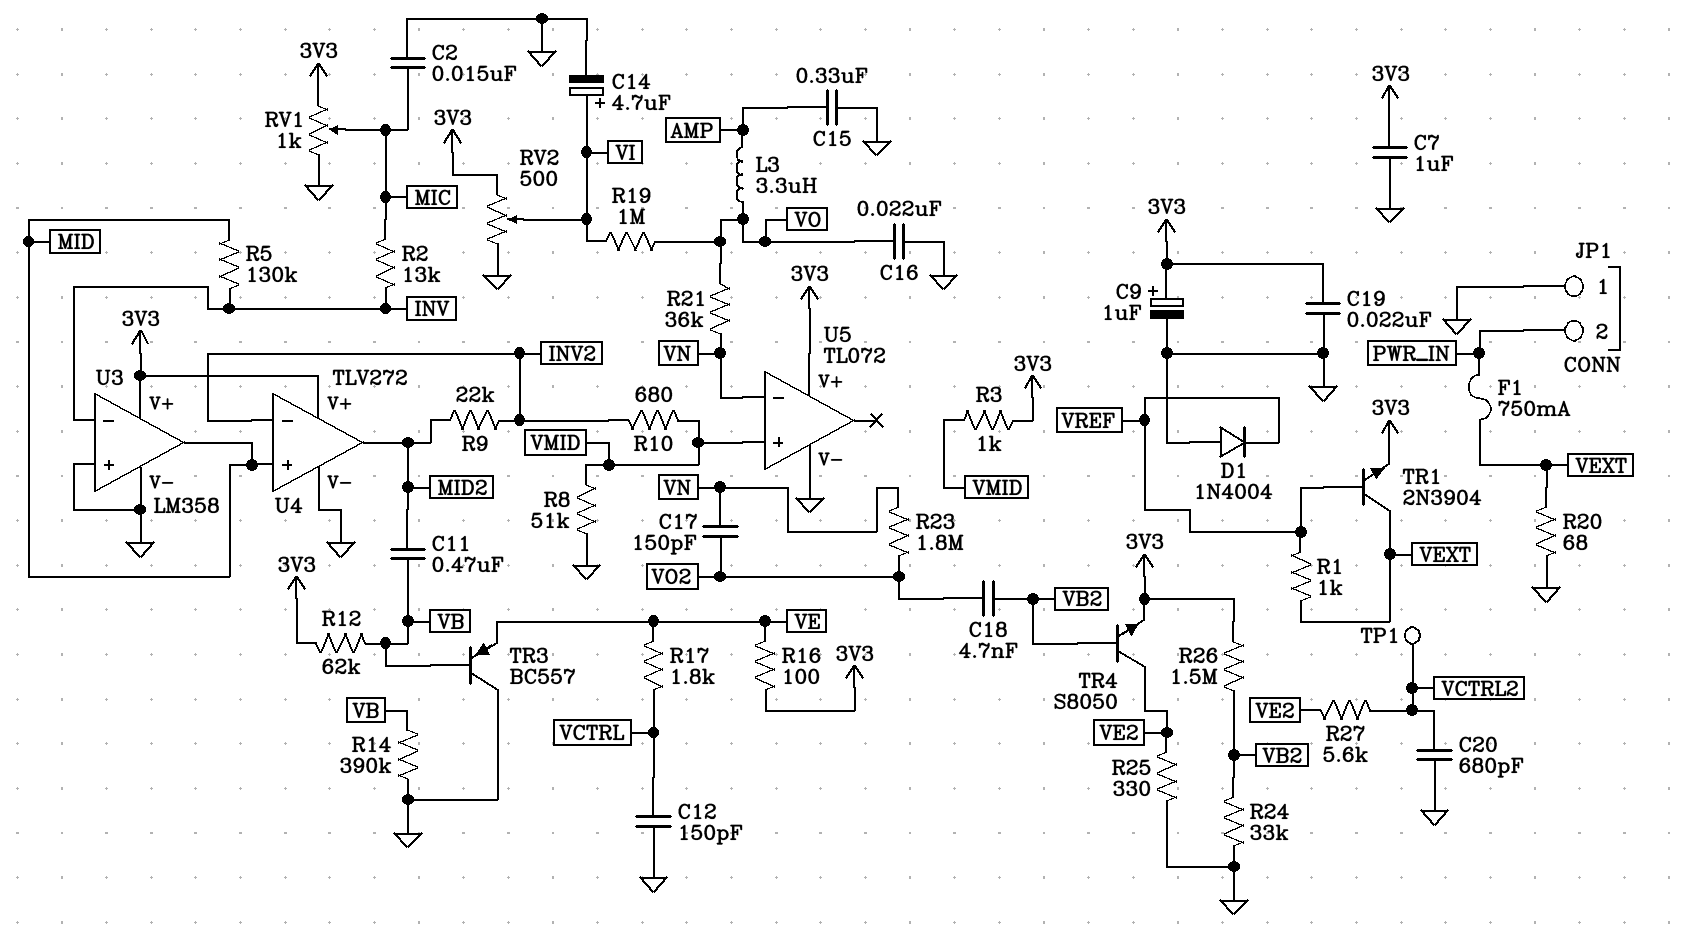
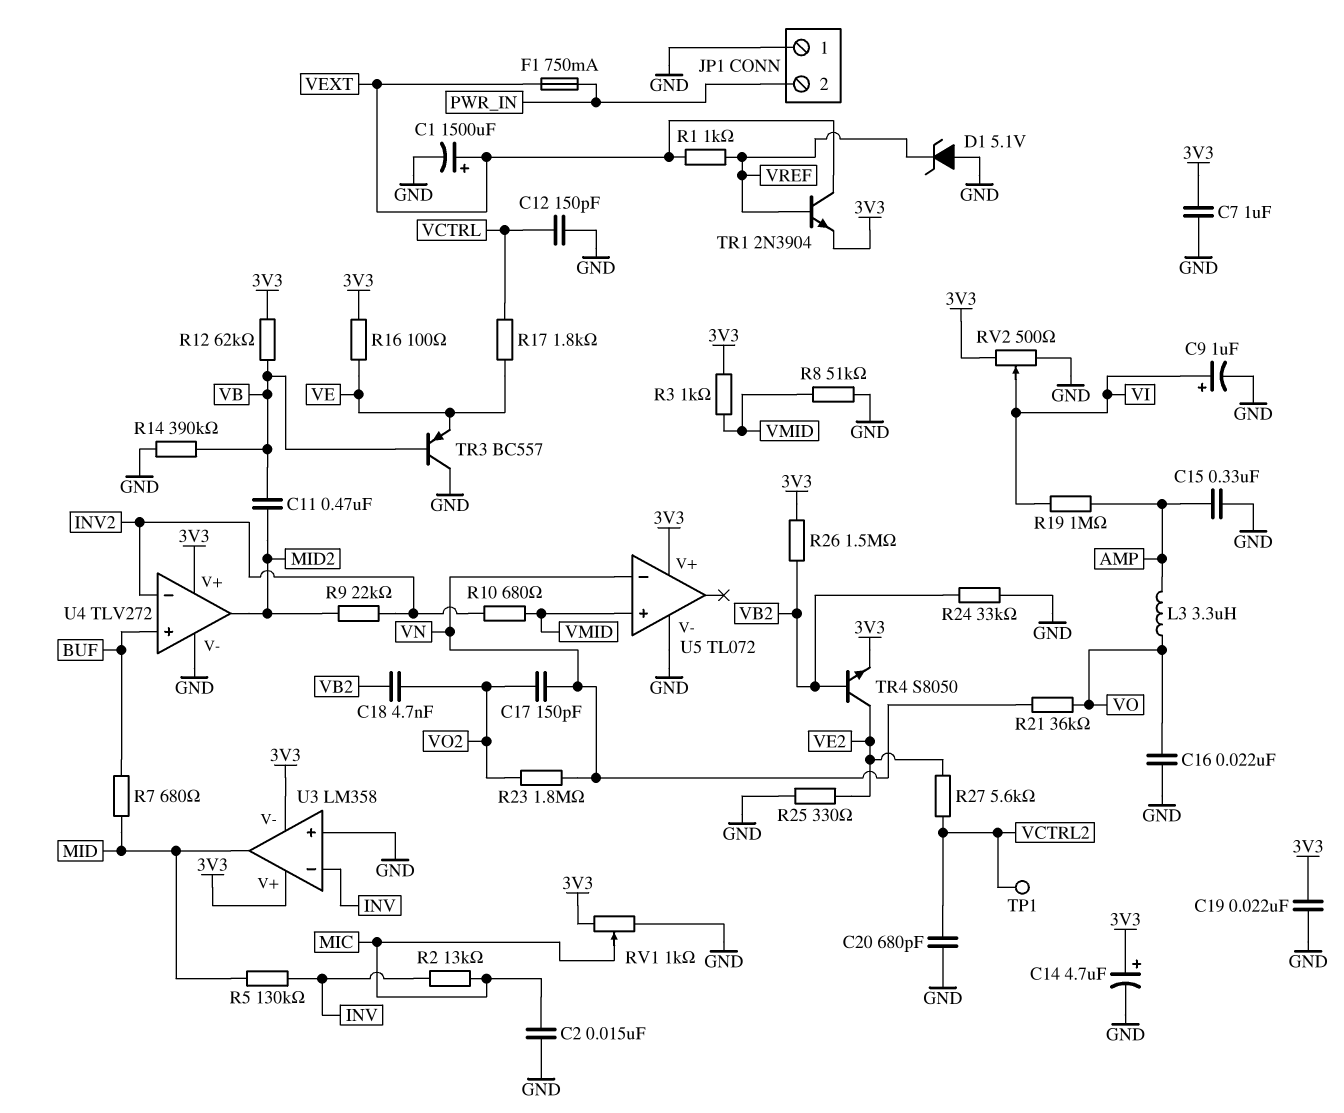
C1: none -> 1500uF (plus VEXT, minus GND)
C9: 1uF (plus 3V3, minus GND) -> 1uF (plus VI, minus GND)
C14: 4.7uF (plus VI, minus GND) -> 4.7uF (plus 3V3, minus GND)
D1: diode 1N4004 (A GND, K VREF) -> zener 5.1V (A GND, K VREF)
R7: none -> 680 (BUF, MID)
R19: 1M (VI, VO) -> 1M (AMP, VI)
R20: 68 (GND, VEXT) -> none
U3 pin V-: GND -> 3V3
U4 pin in+: MID -> BUF

